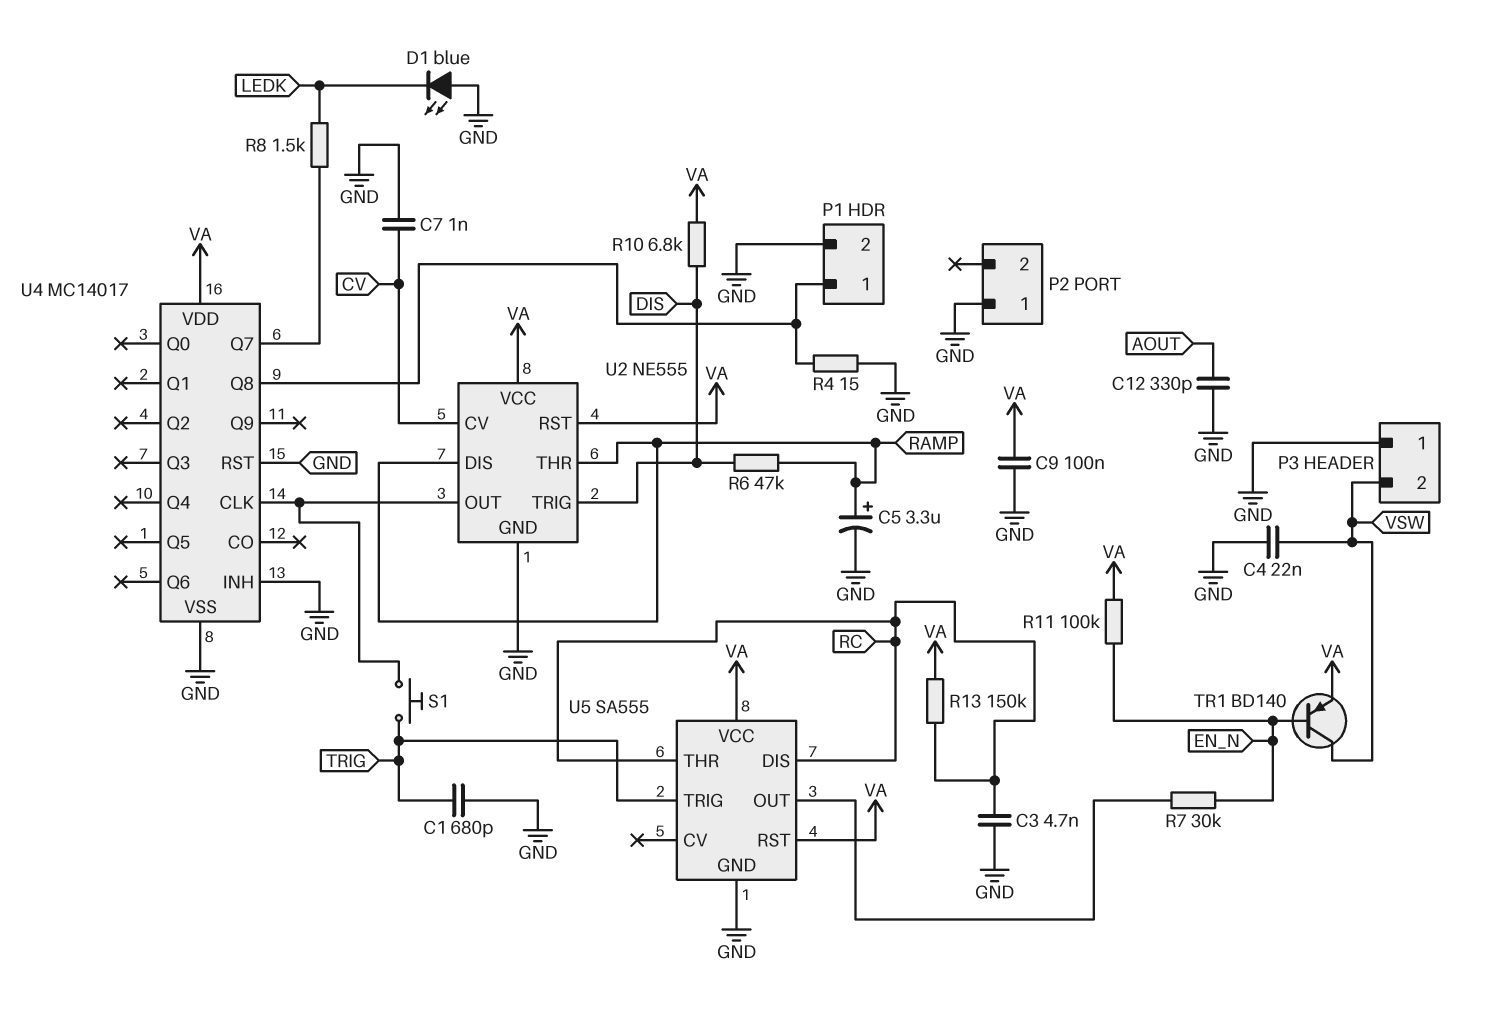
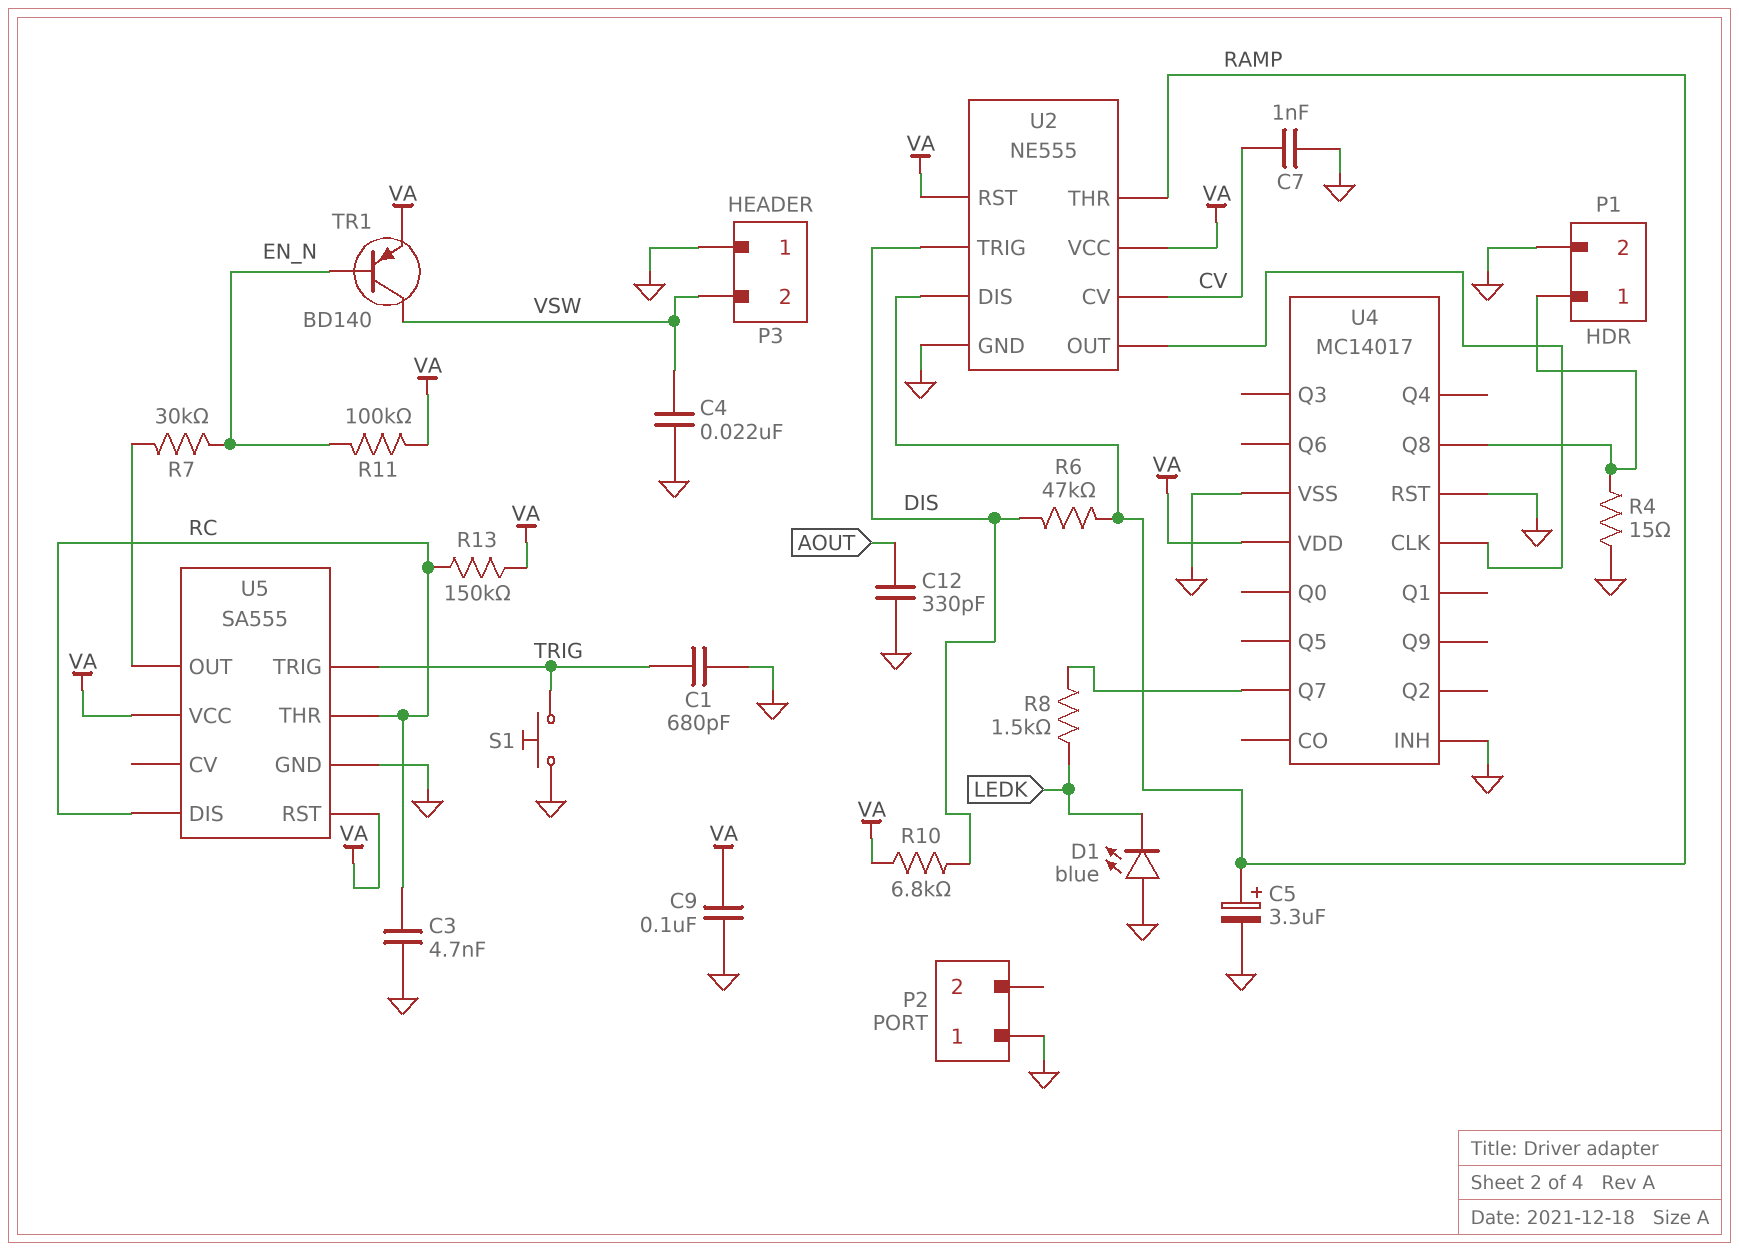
S1: button (TRIG, U2/OUT) -> button (GND, TRIG)

